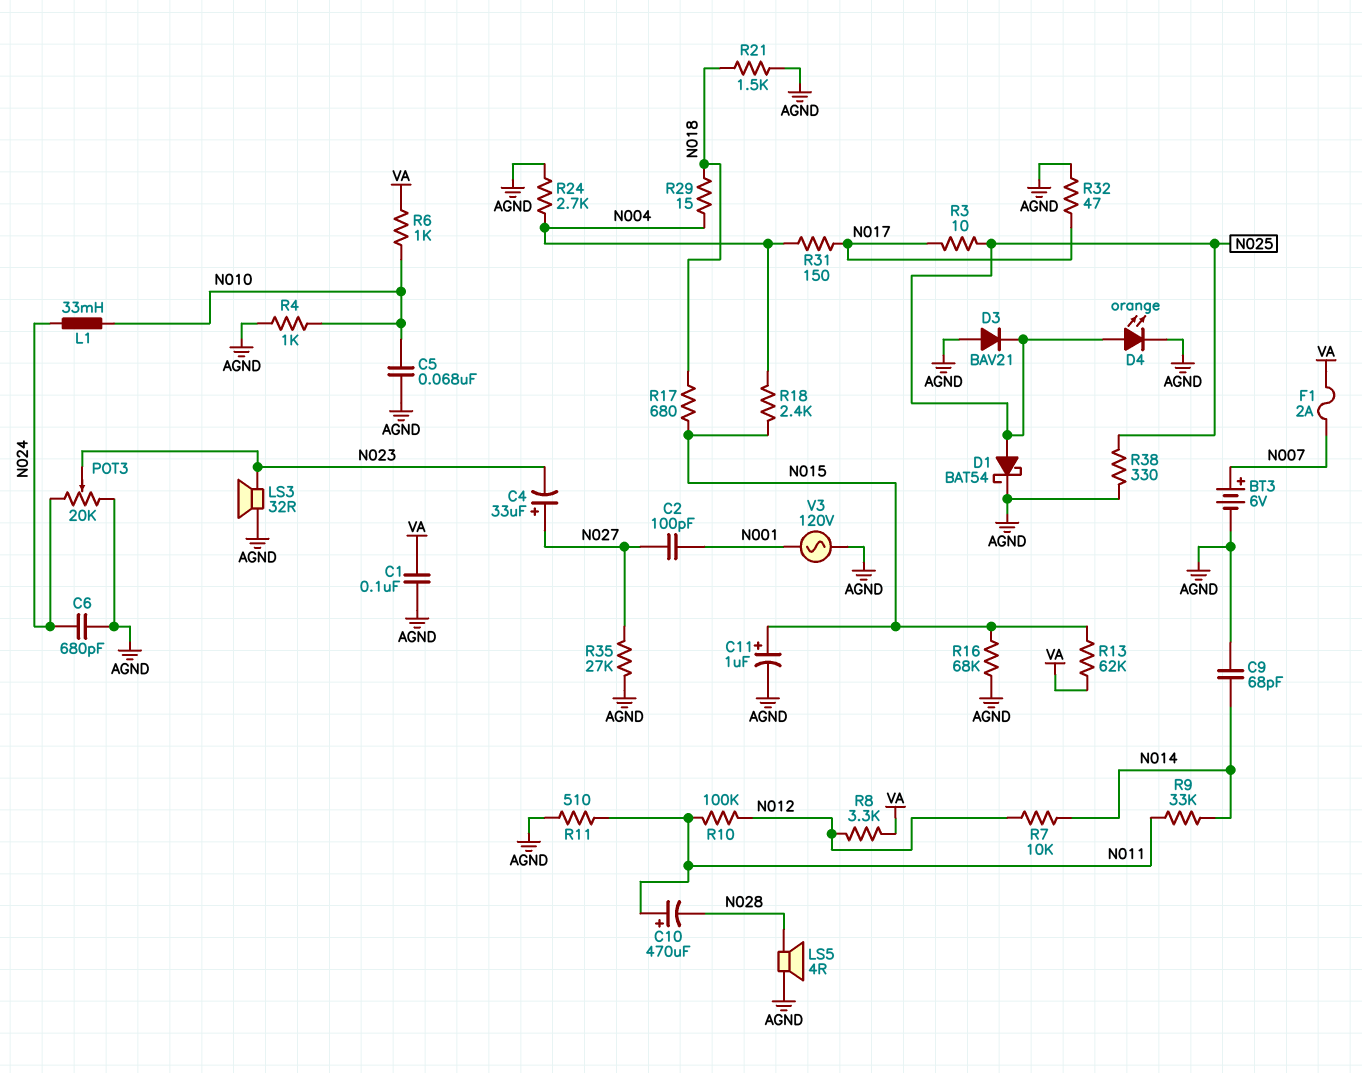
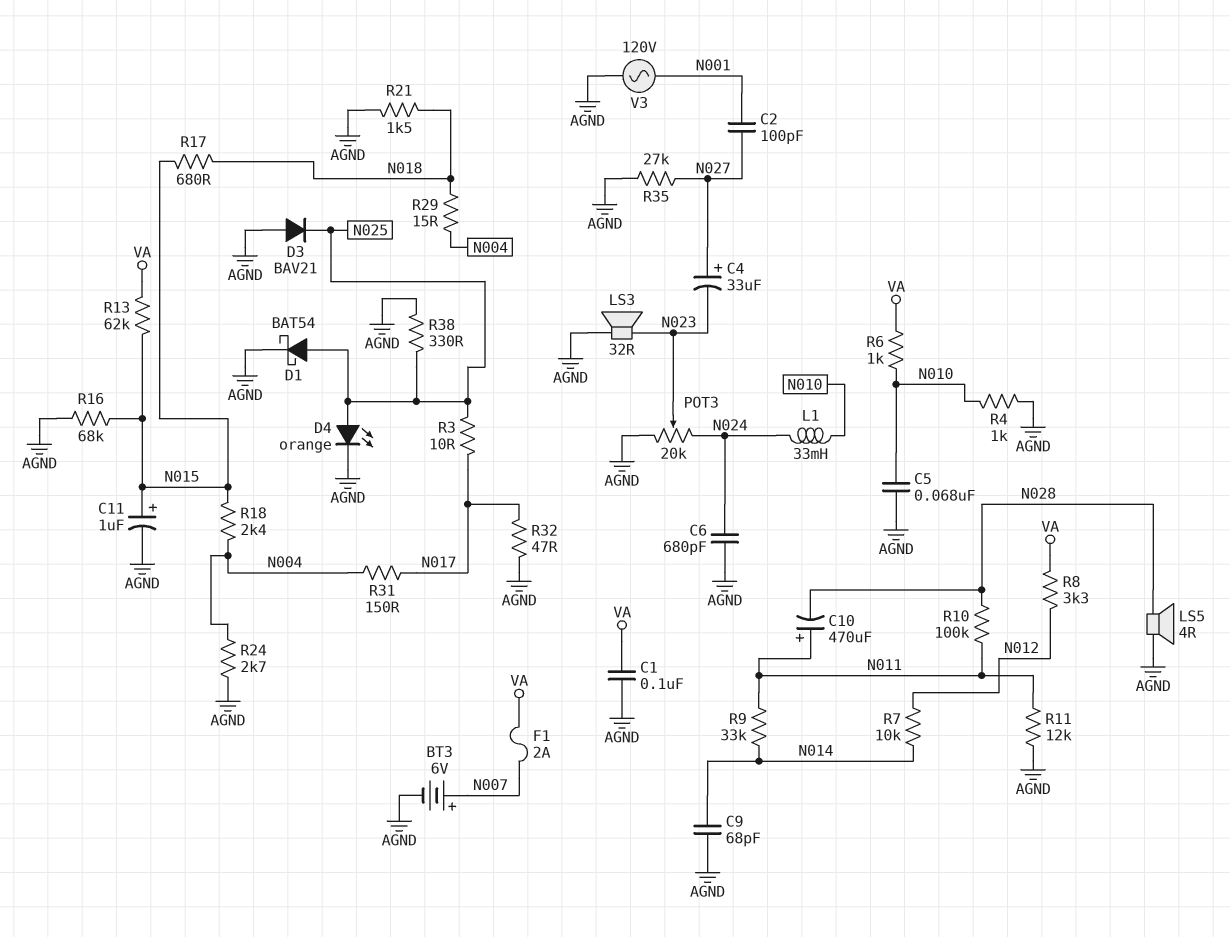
R10: 100k (N011, N012) -> 100k (N011, N028)
R11: 510 (AGND, N011) -> 12k (AGND, N011)

